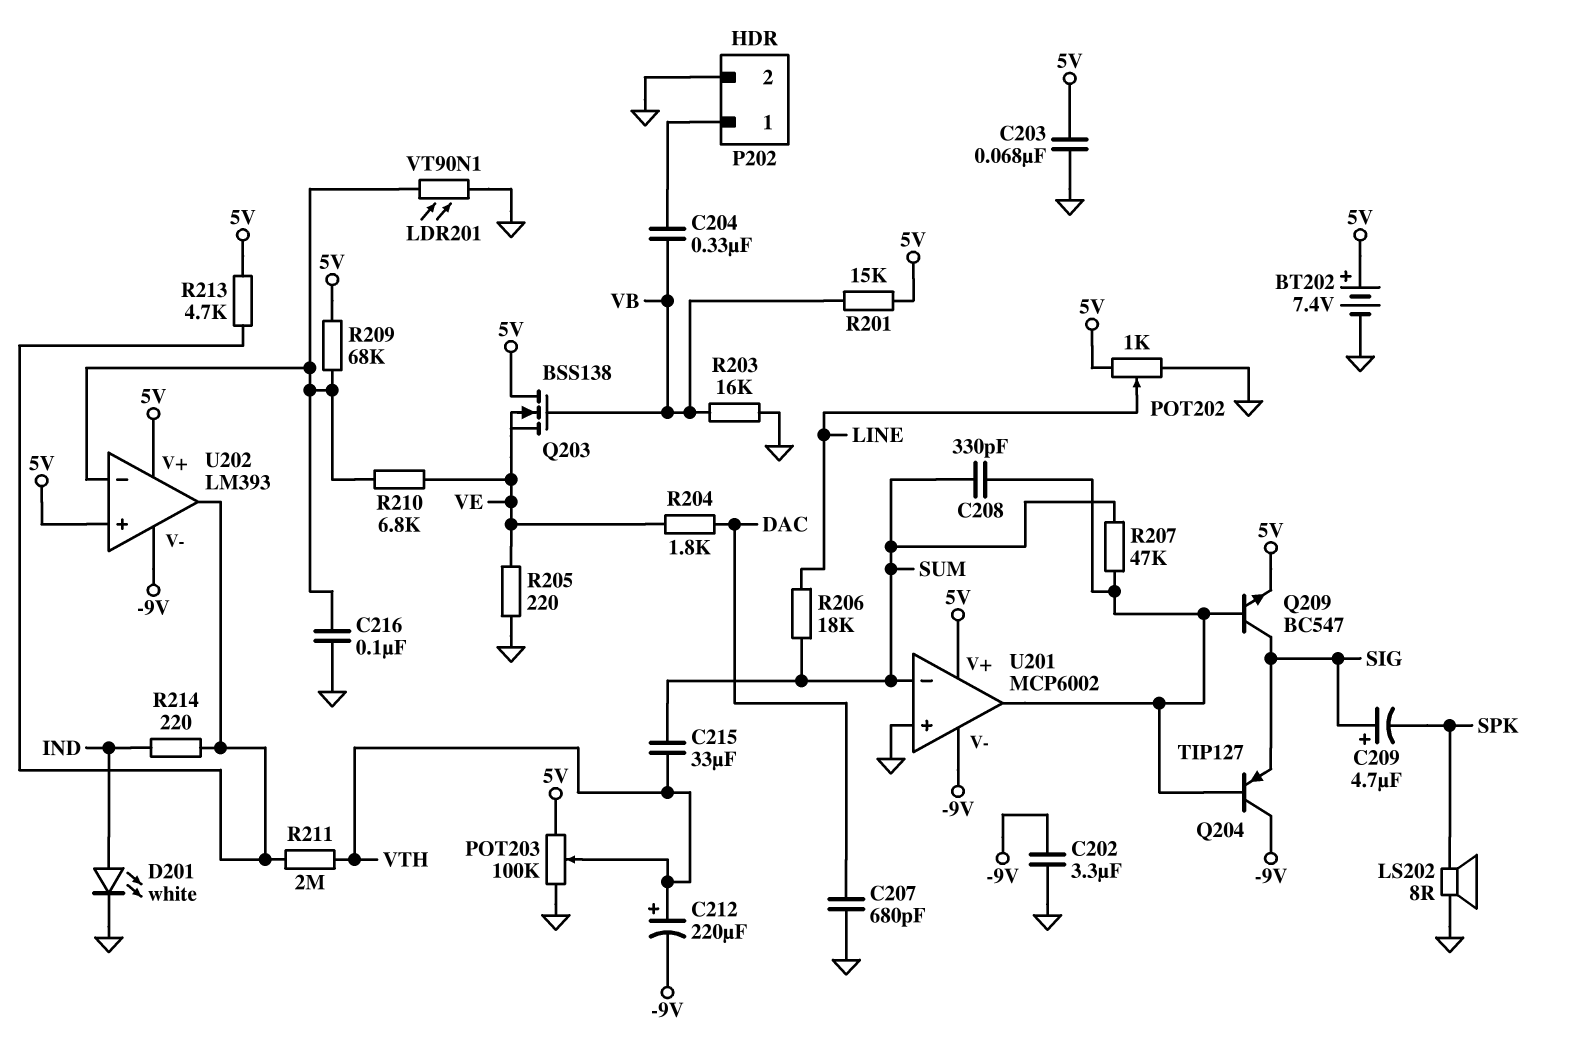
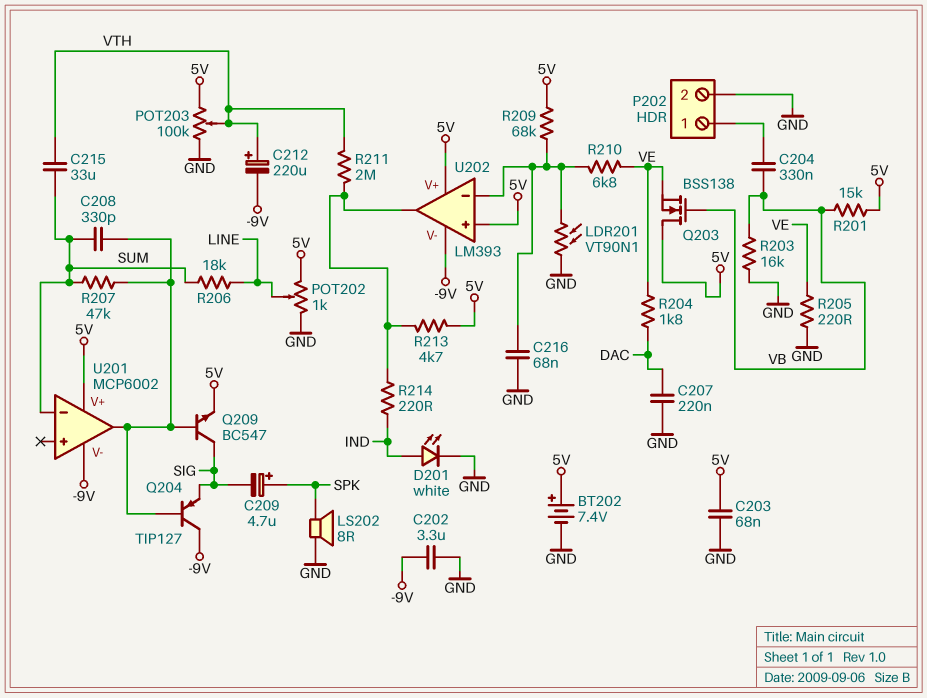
C207: 680pF (DAC, GND) -> 220nF (DAC, GND)
C209: 4.7uF (plus SIG, minus SPK) -> 4.7uF (plus SPK, minus SIG)
C216: 100nF (GND, U202/in-) -> 68nF (GND, U202/in-)
U201 pin in+: GND -> none

